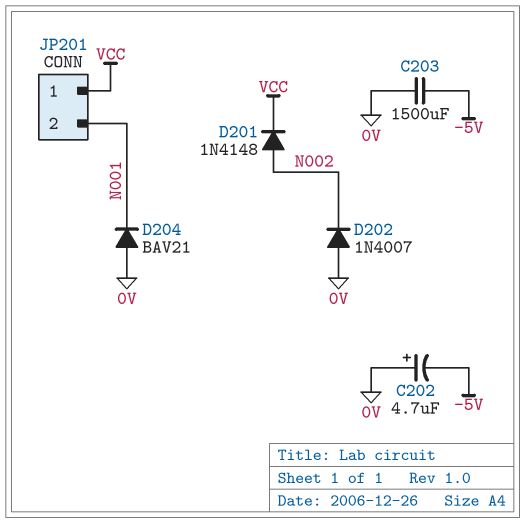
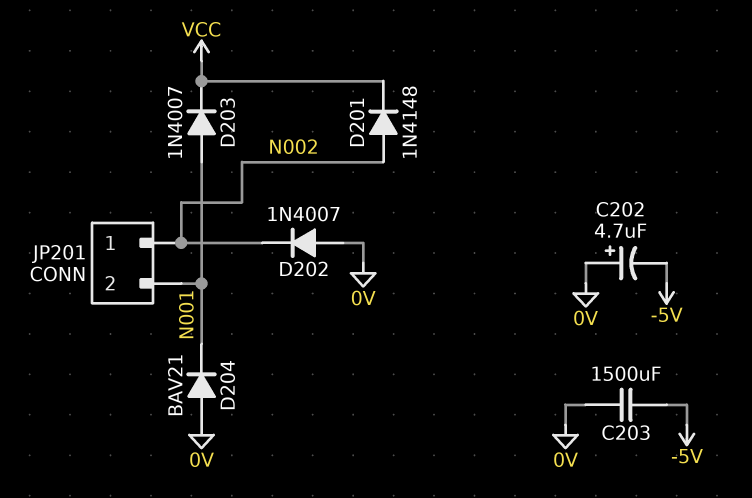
D203: none -> diode 1N4007 (A N001, K VCC)
JP201 pin 1: VCC -> N002

